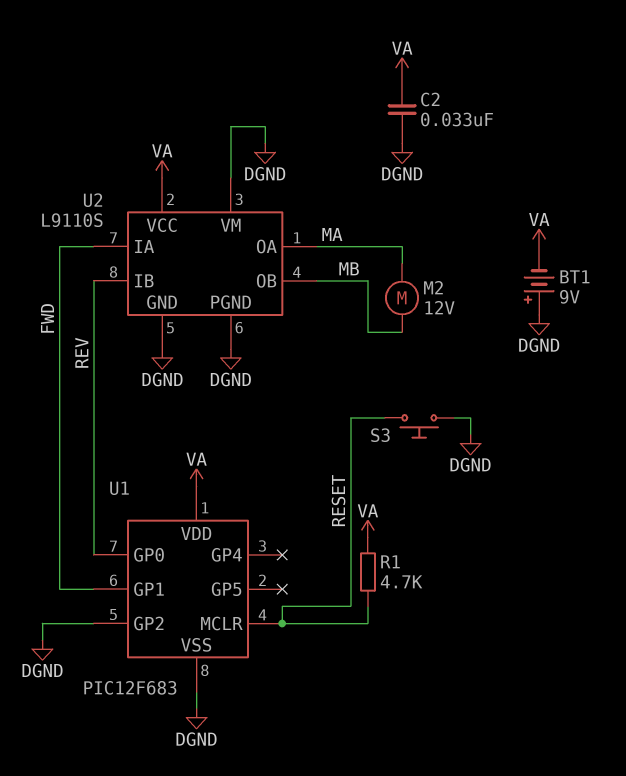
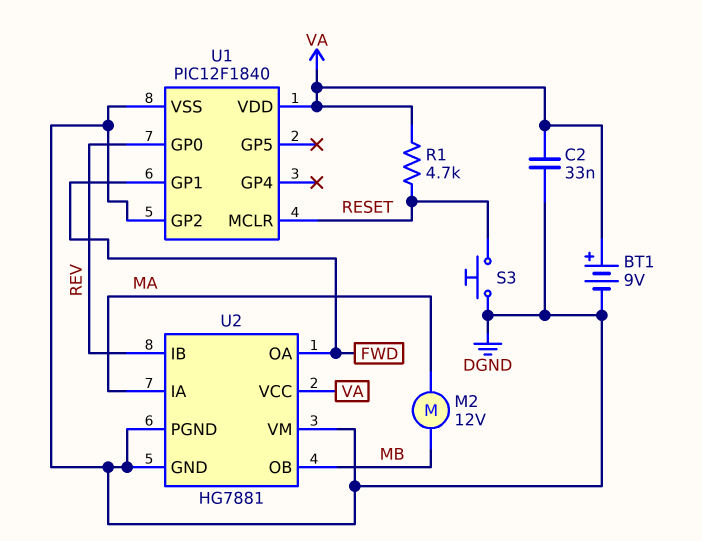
BT1: 9V (plus DGND, minus VA) -> 9V (plus VA, minus DGND)
U1: PIC12F683 -> PIC12F1840
U2: L9110S -> HG7881
U2 pin IA: FWD -> MA
U2 pin OA: MA -> FWD

